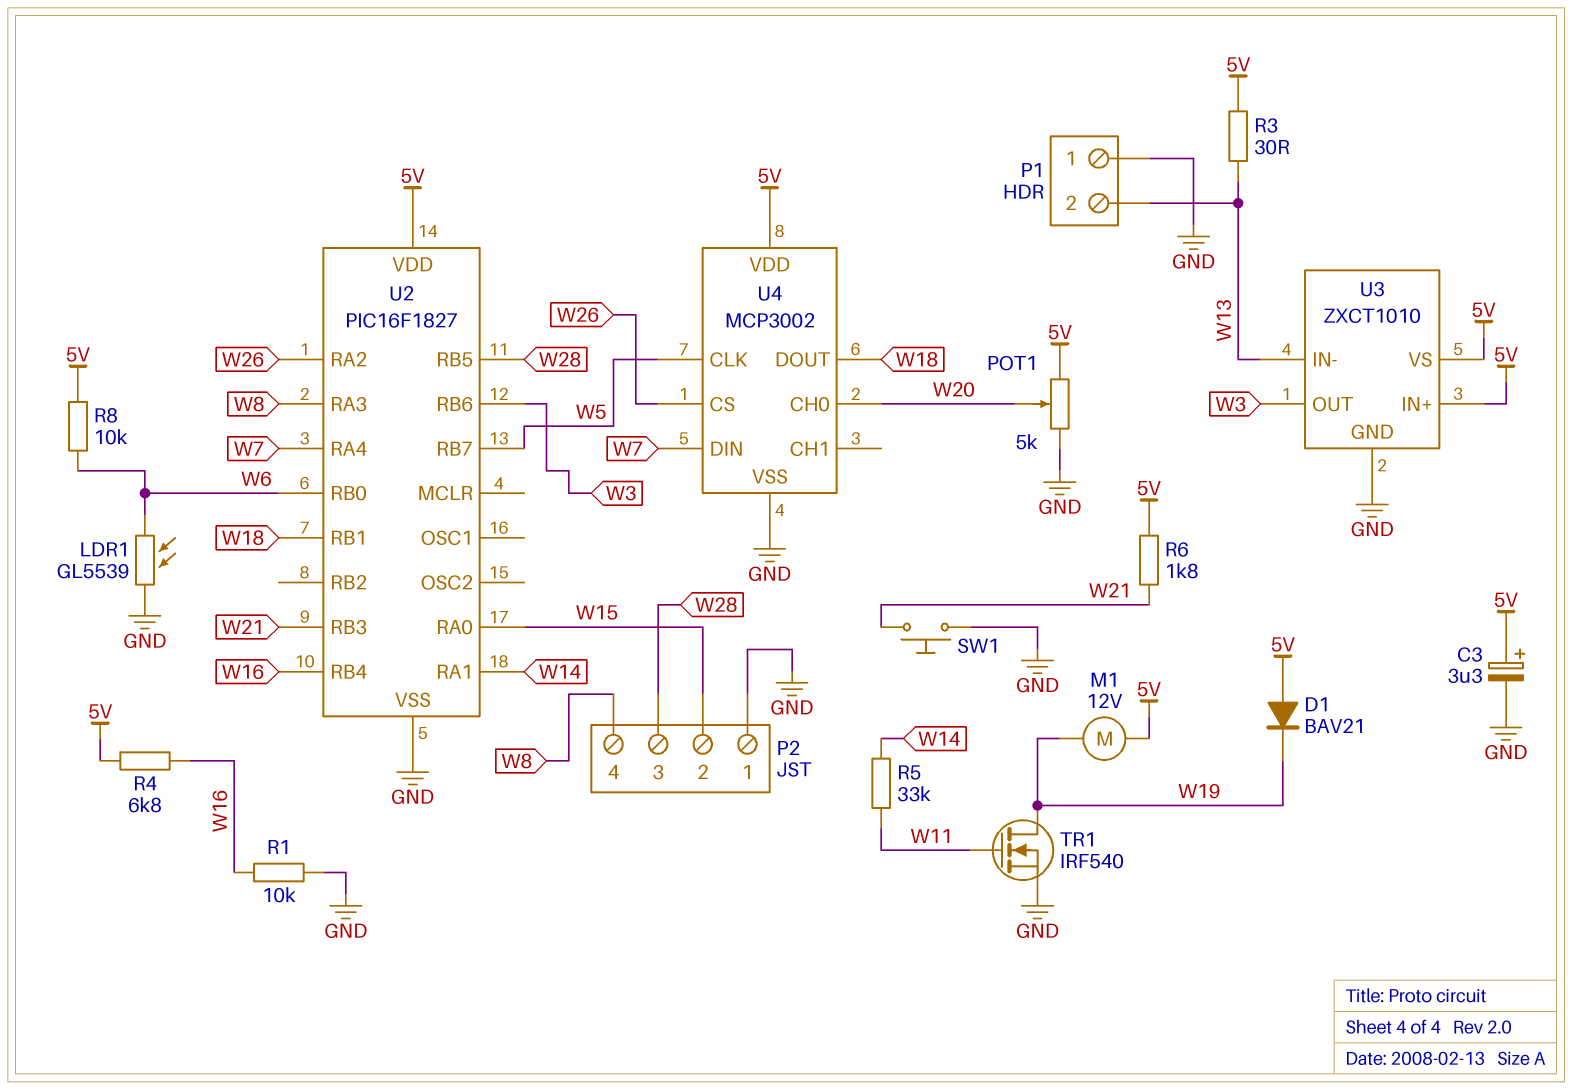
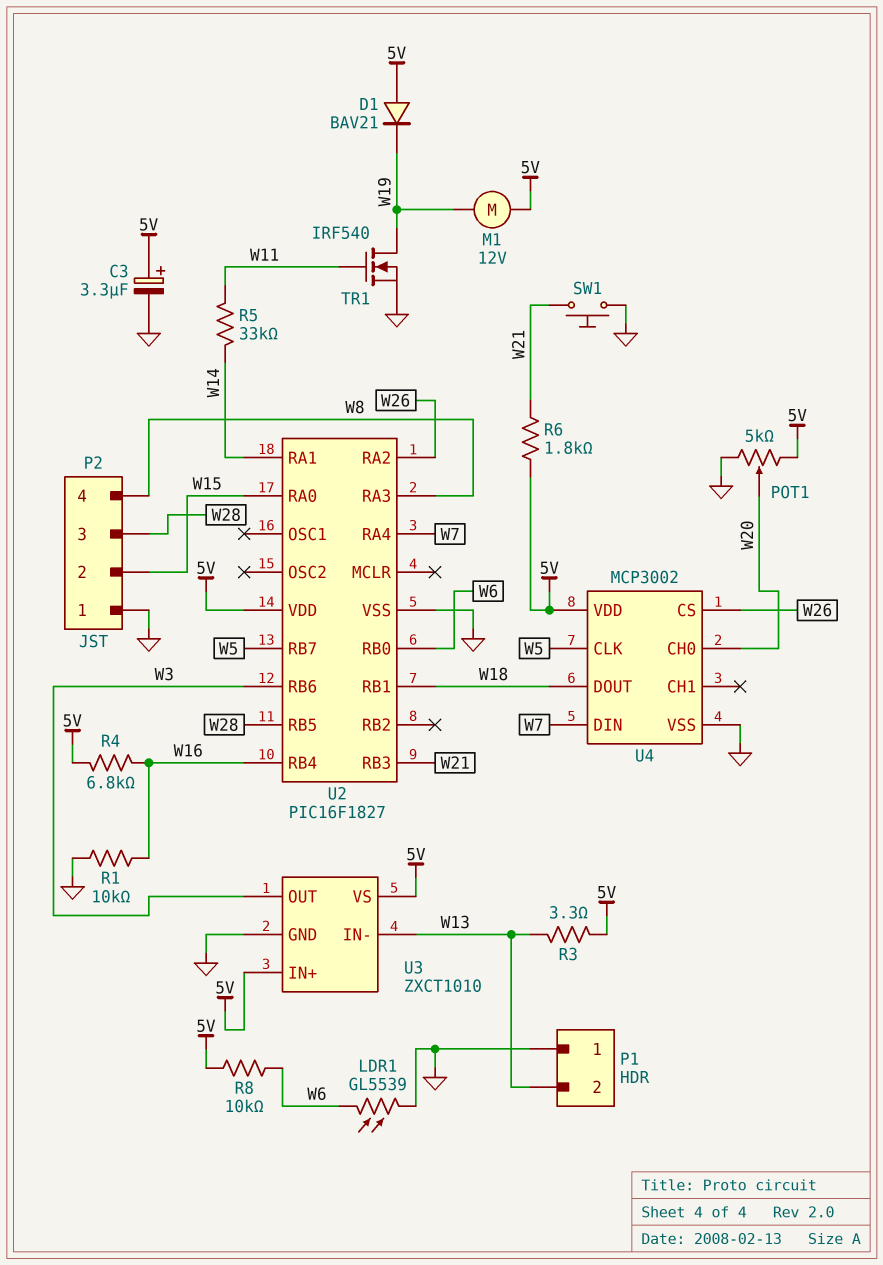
R3: 30 (5V, W13) -> 3.3 (5V, W13)

